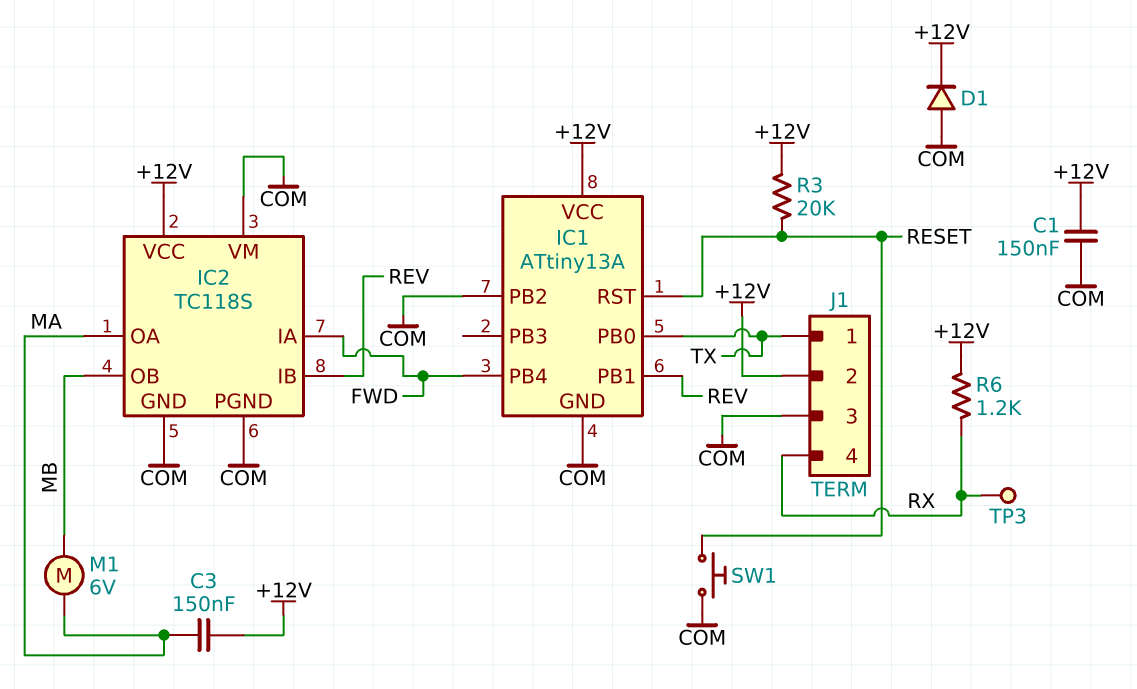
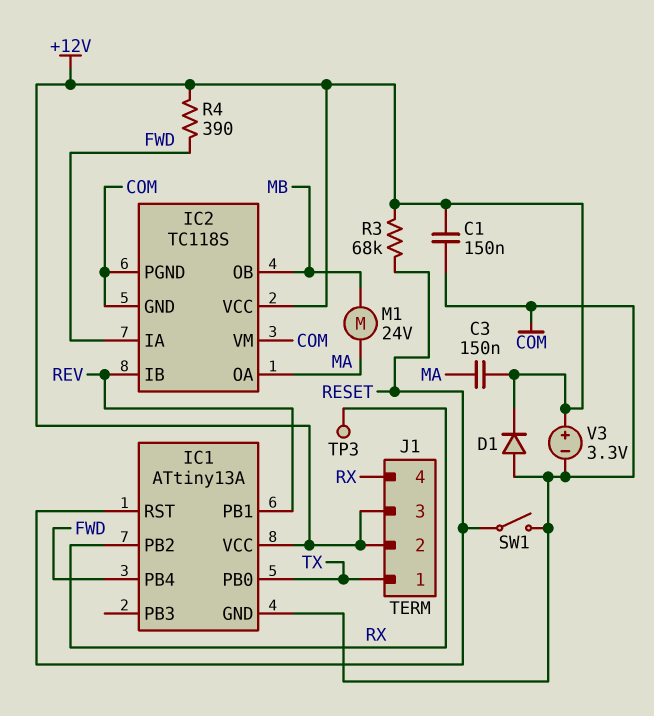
IC1 pin PB2: COM -> RX
J1 pin 3: COM -> +12V
M1: motor 6V (MA, MB) -> motor 24V (MA, MB)
R3: 20k (+12V, RESET) -> 68k (+12V, RESET)
R4: none -> 390 (+12V, FWD)
R6: 1.2k (+12V, RX) -> none
SW1: button (COM, RESET) -> switch (COM, RESET)
V3: none -> 3.3V (plus +12V, minus COM)

